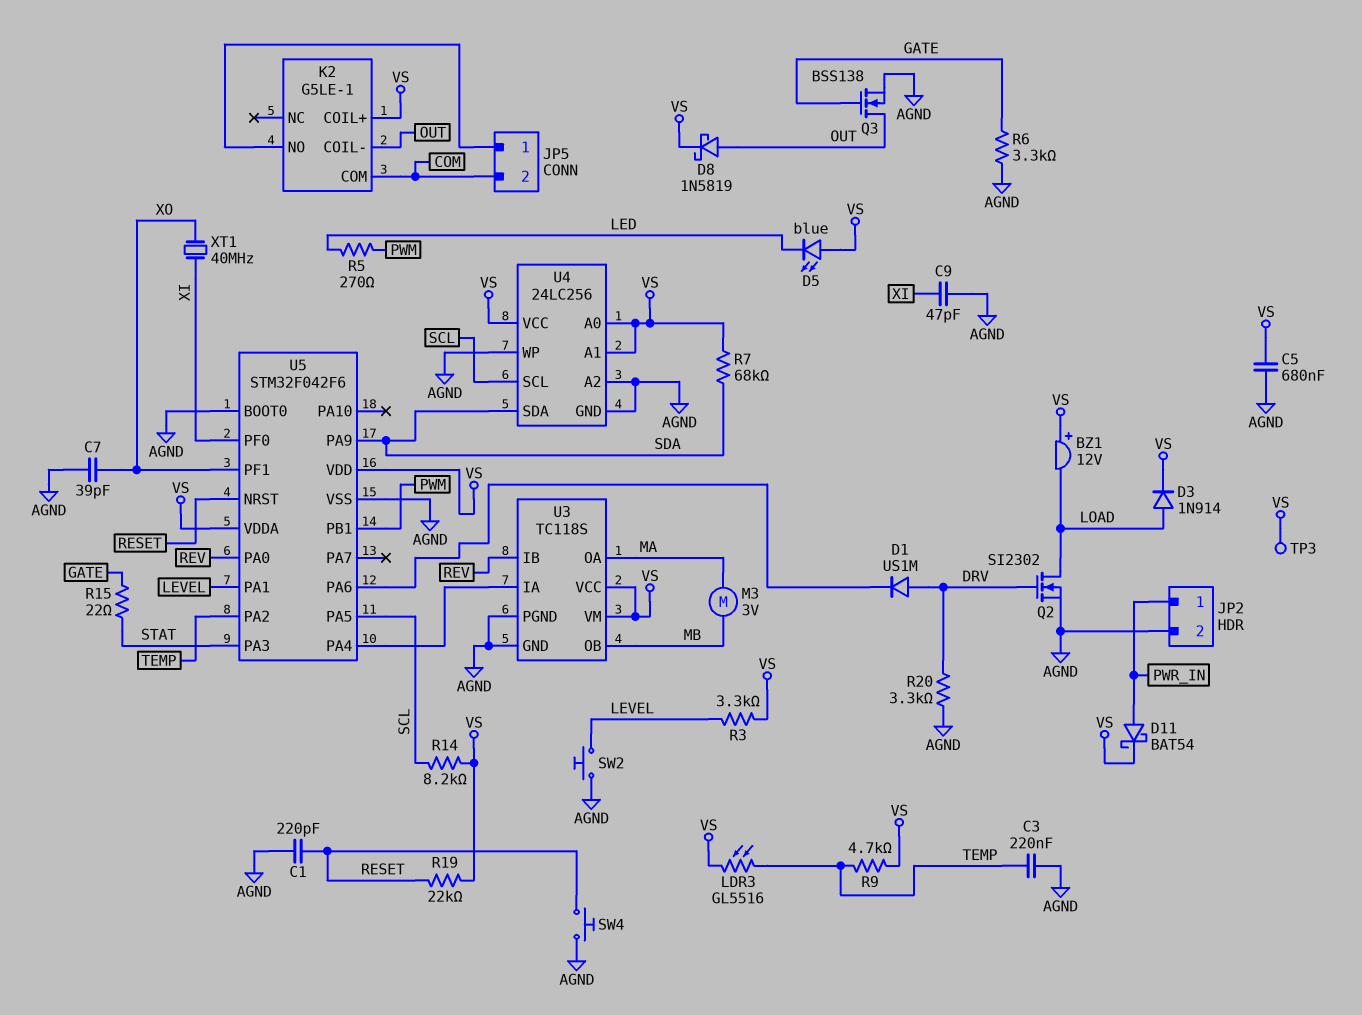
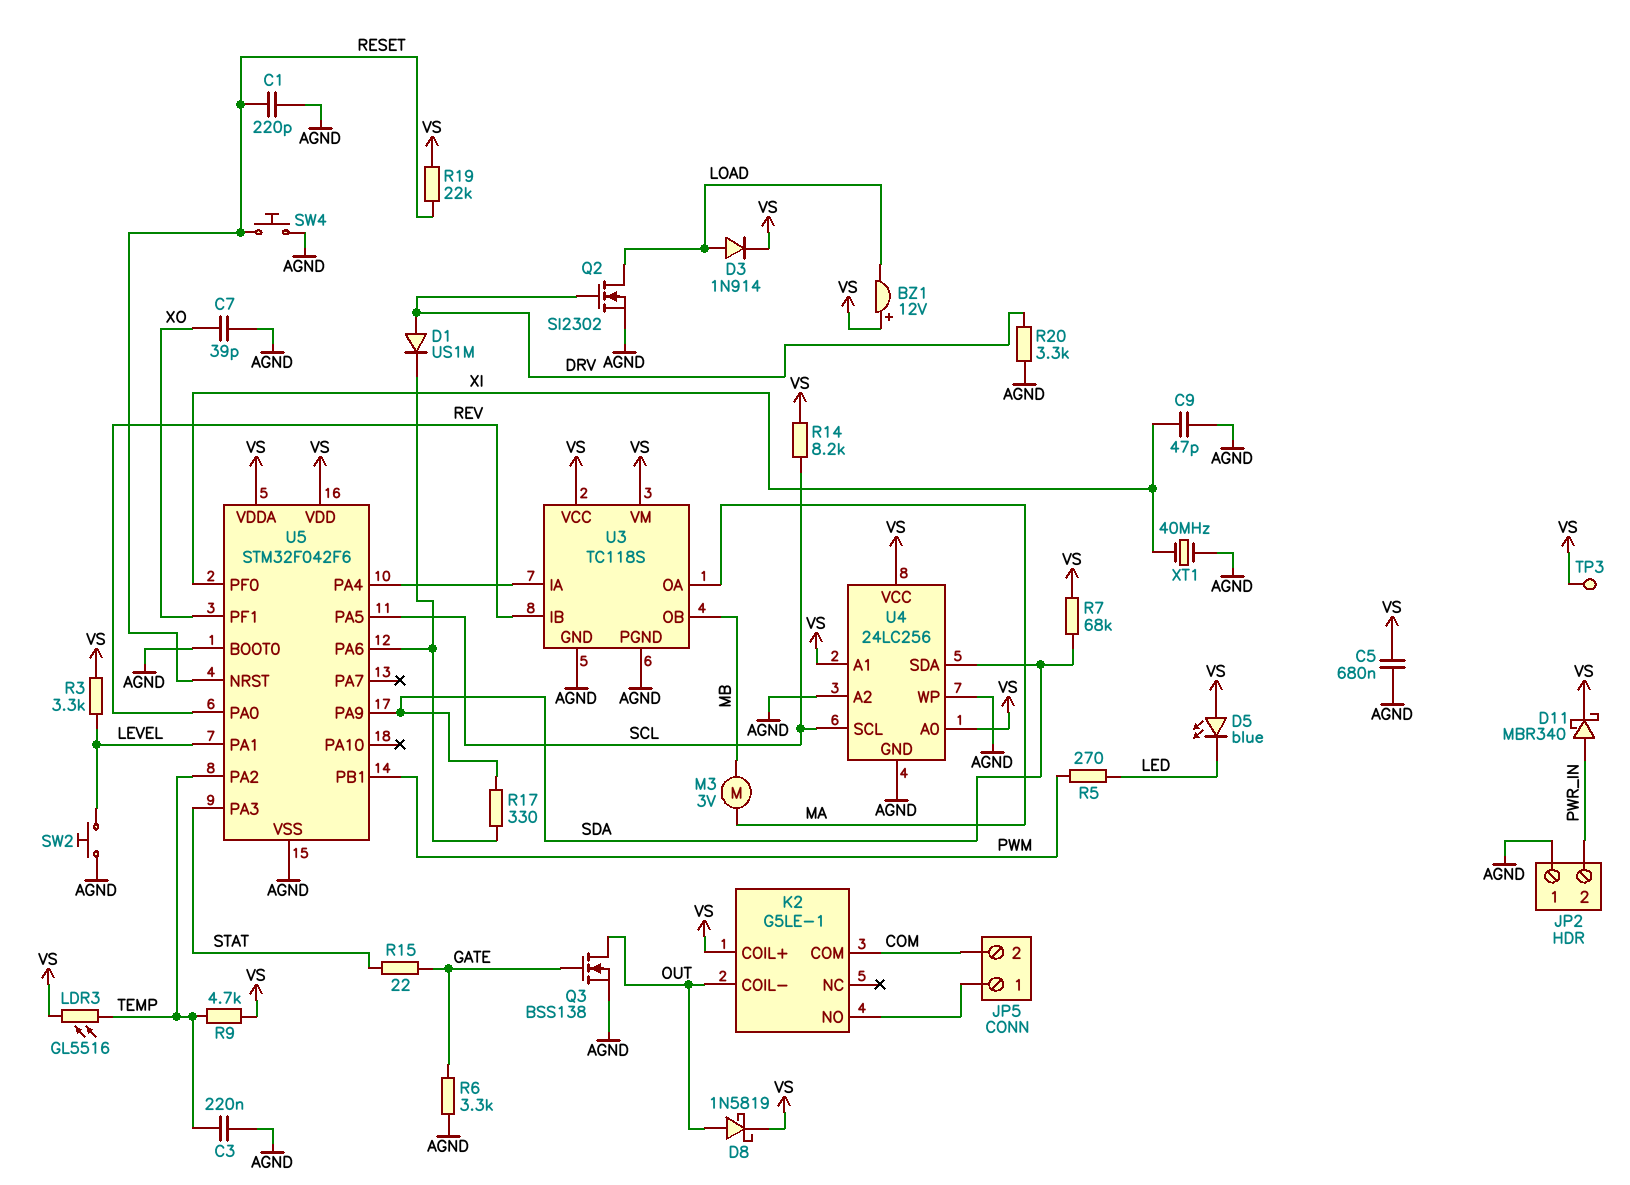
D11: schottky BAT54 (A PWR_IN, K VS) -> schottky MBR340 (A PWR_IN, K VS)
JP2 pin 1: PWR_IN -> AGND
JP2 pin 2: AGND -> PWR_IN
R17: none -> 330 (SDA, U5/PA6)
XT1: 40MHz (XI, XO) -> 40MHz (AGND, XI)

